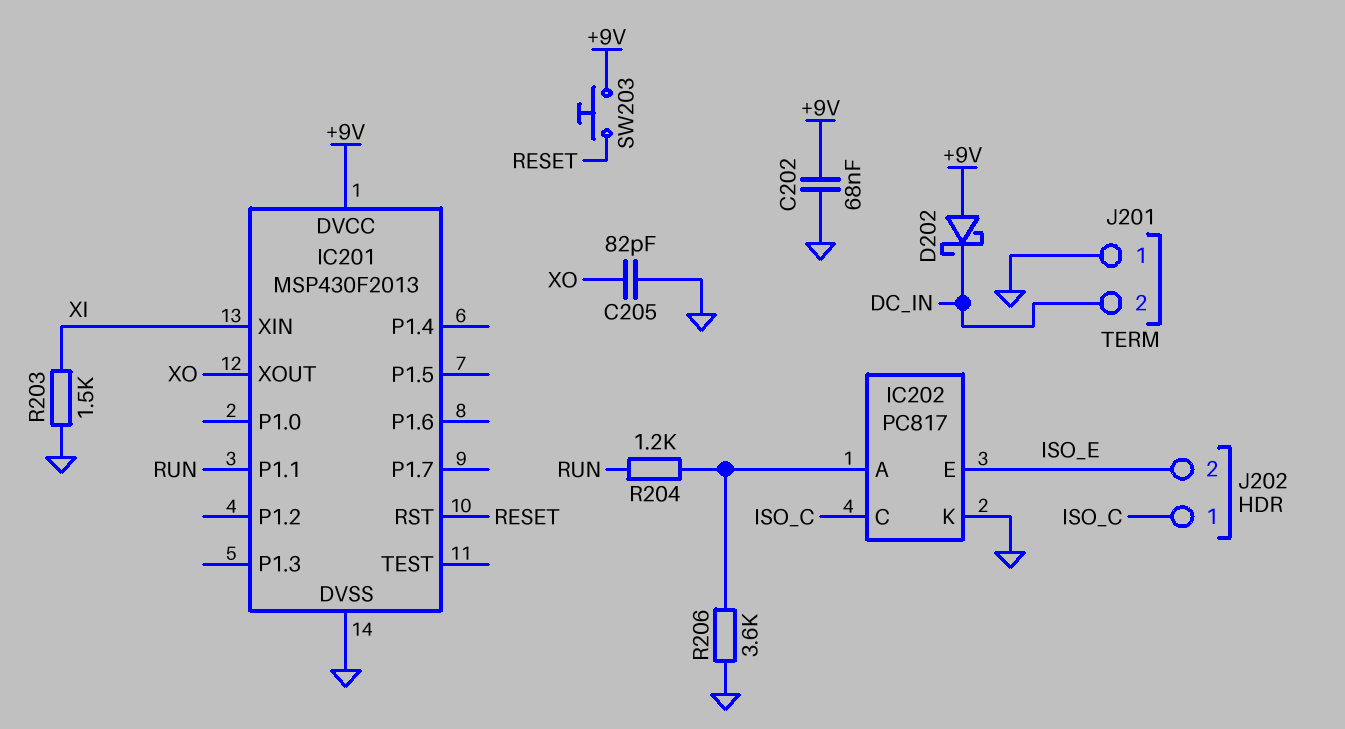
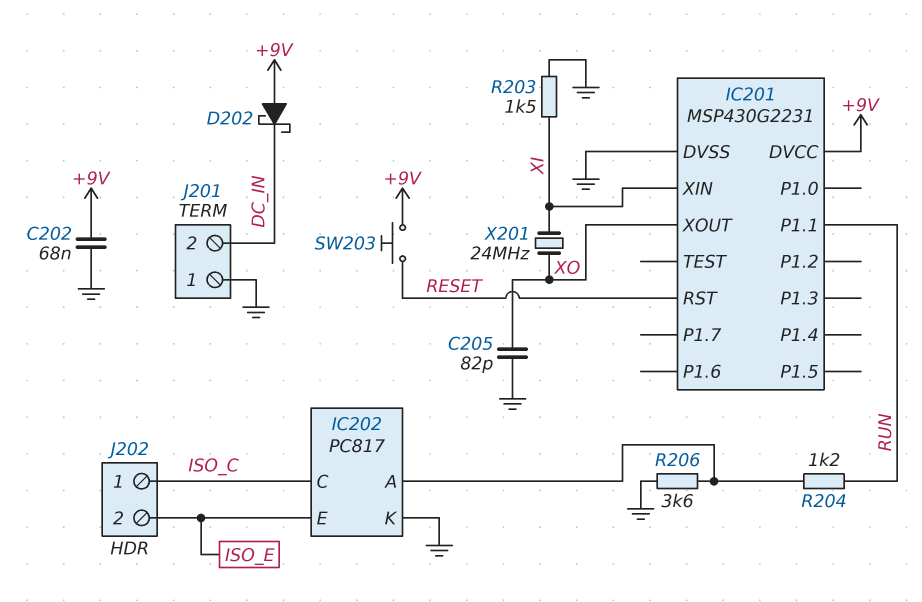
IC201: MSP430F2013 -> MSP430G2231
X201: none -> 24MHz (XI, XO)

